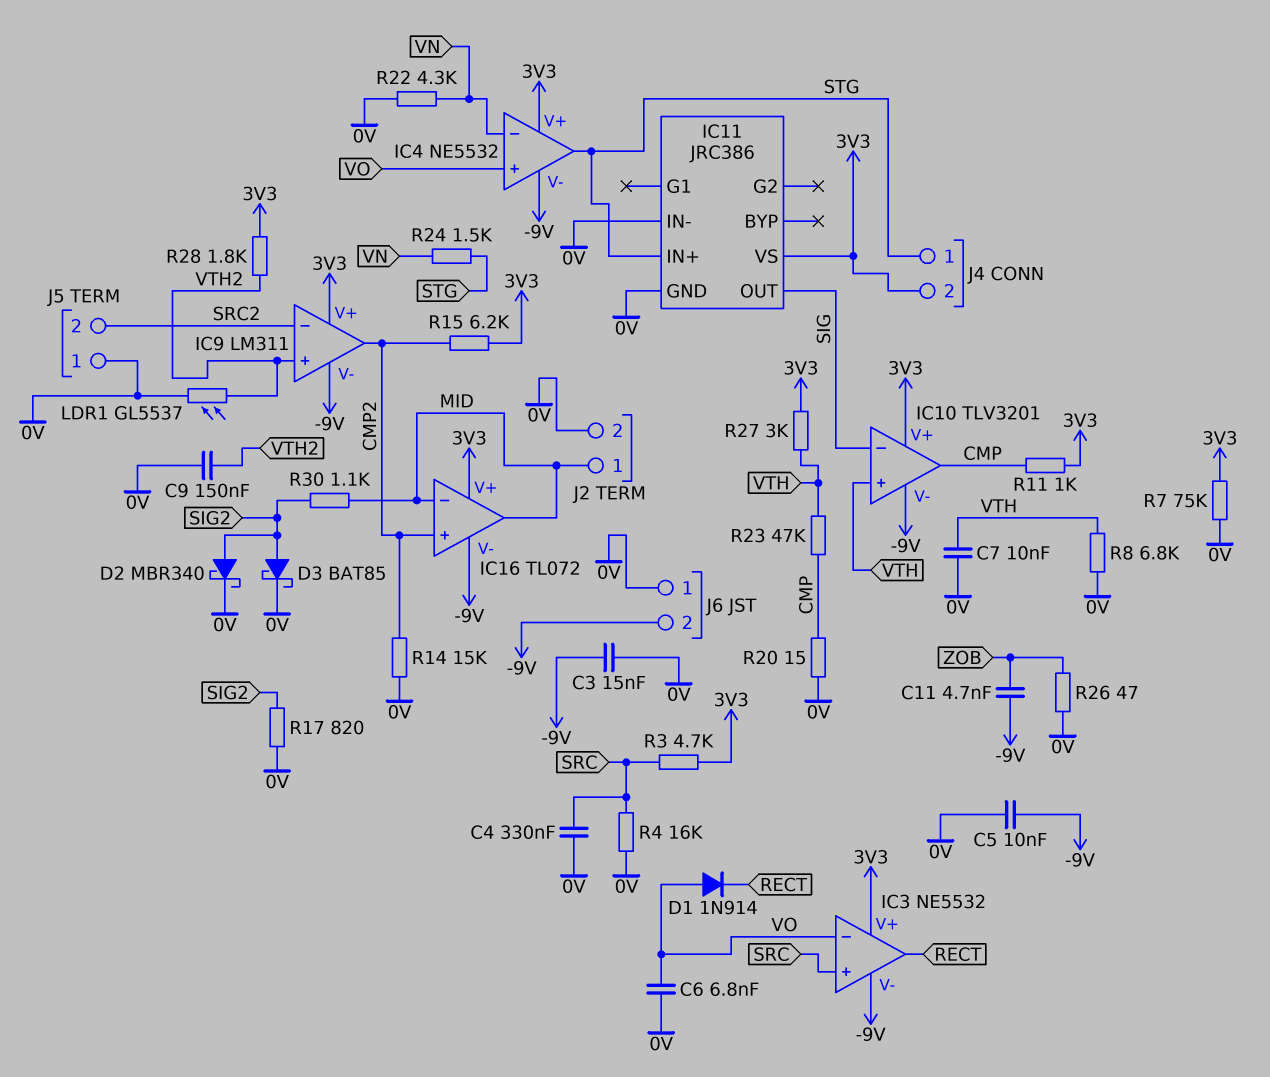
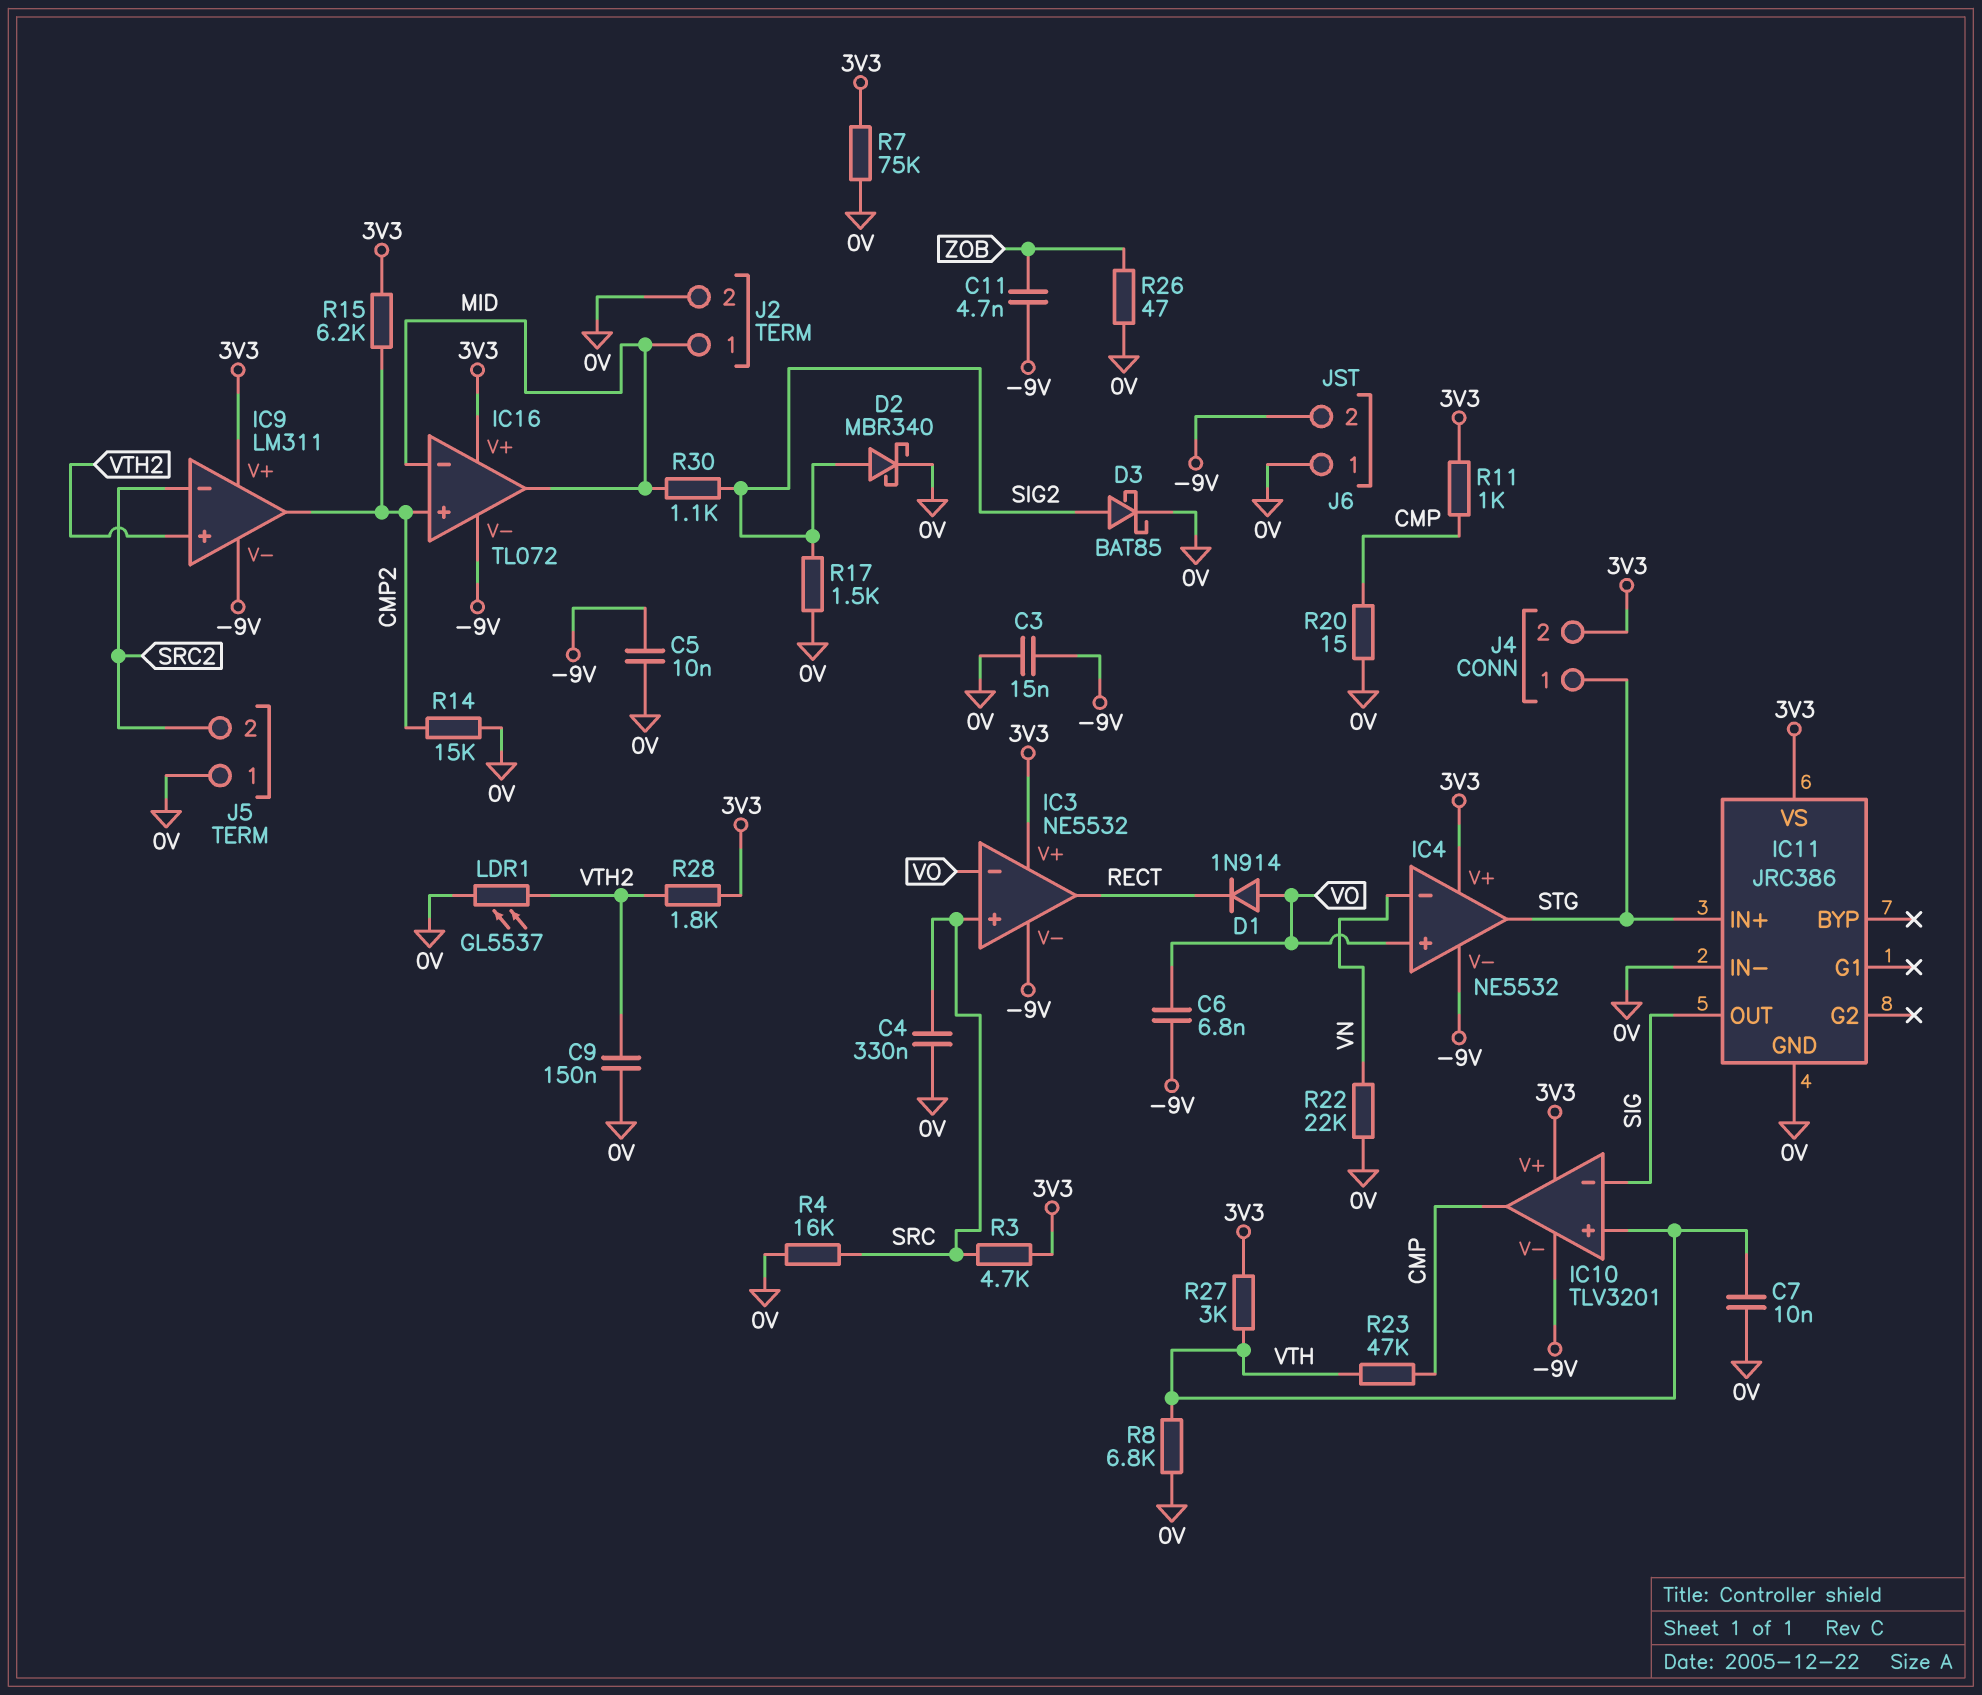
C6: 6.8nF (0V, VO) -> 6.8nF (-9V, VO)
R17: 820 (0V, SIG2) -> 1.5k (0V, SIG2)
R22: 4.3k (0V, VN) -> 22k (0V, VN)
R24: 1.5k (STG, VN) -> none

